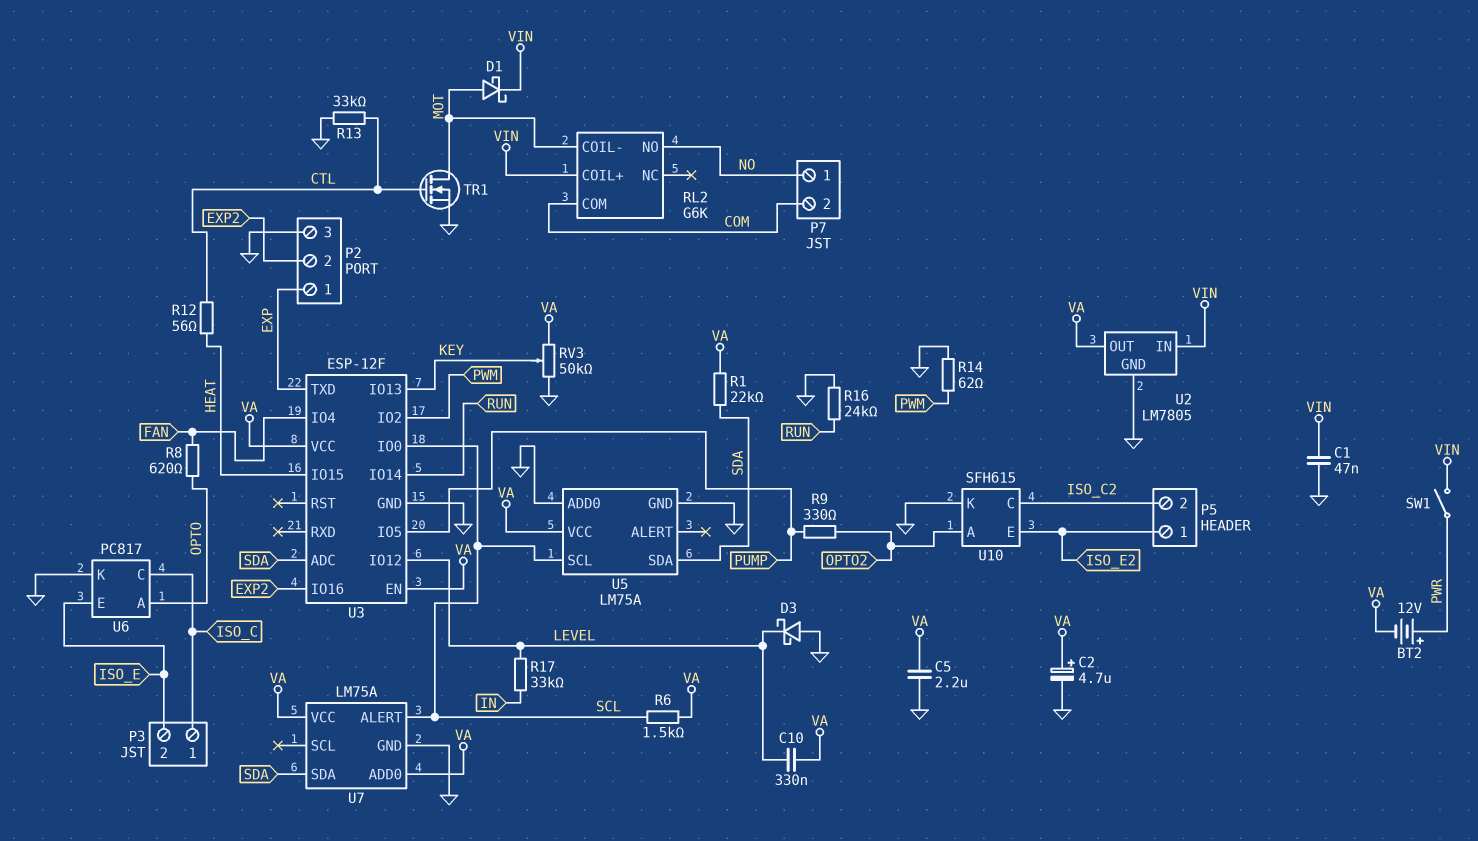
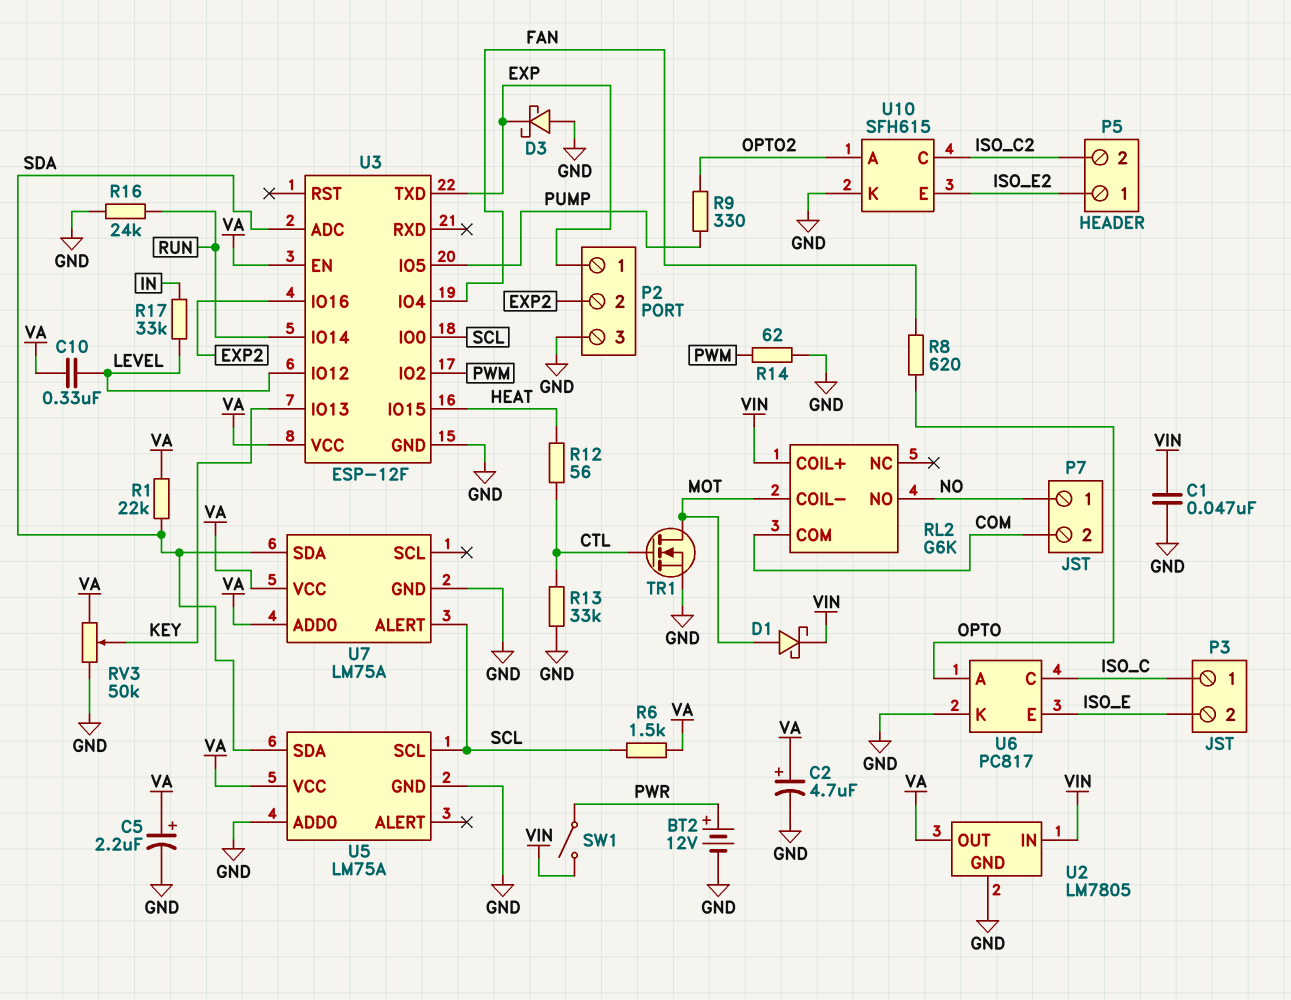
BT2: 12V (plus PWR, minus VA) -> 12V (plus PWR, minus GND)
C5: 2.2uF (GND, VA) -> 2.2uF (plus VA, minus GND)
D3: schottky (A GND, K LEVEL) -> schottky (A GND, K EXP)

